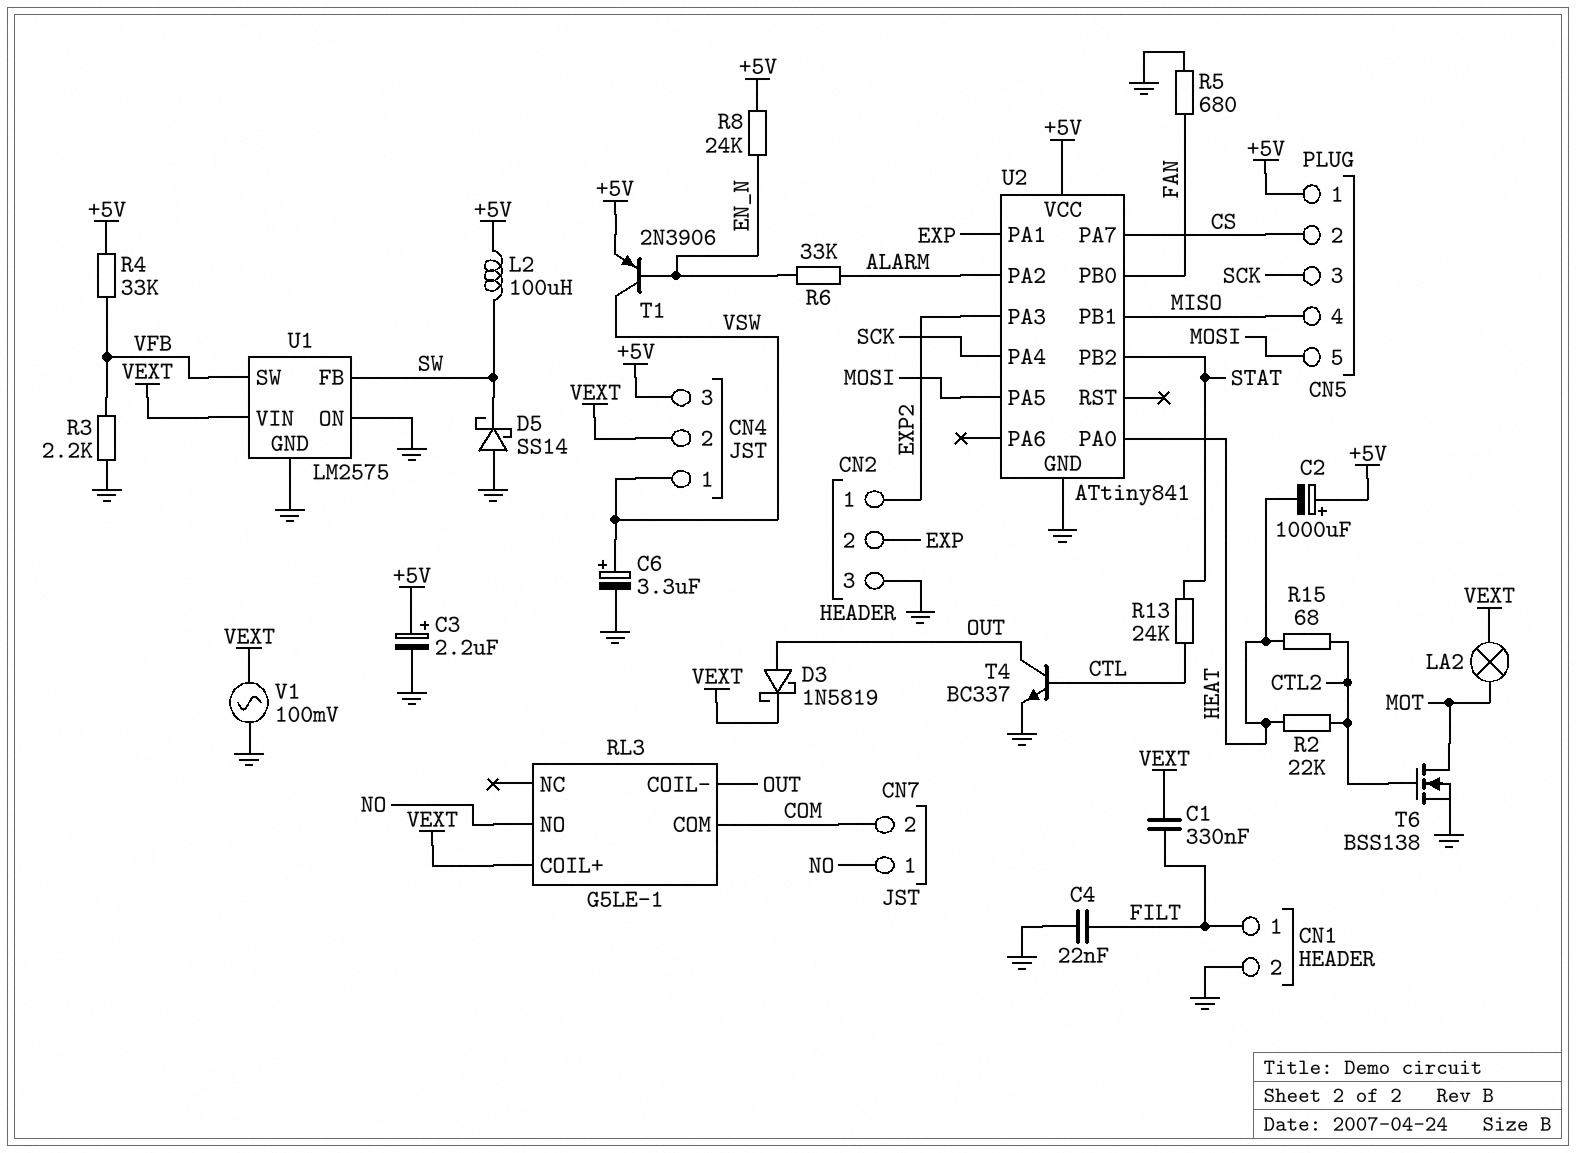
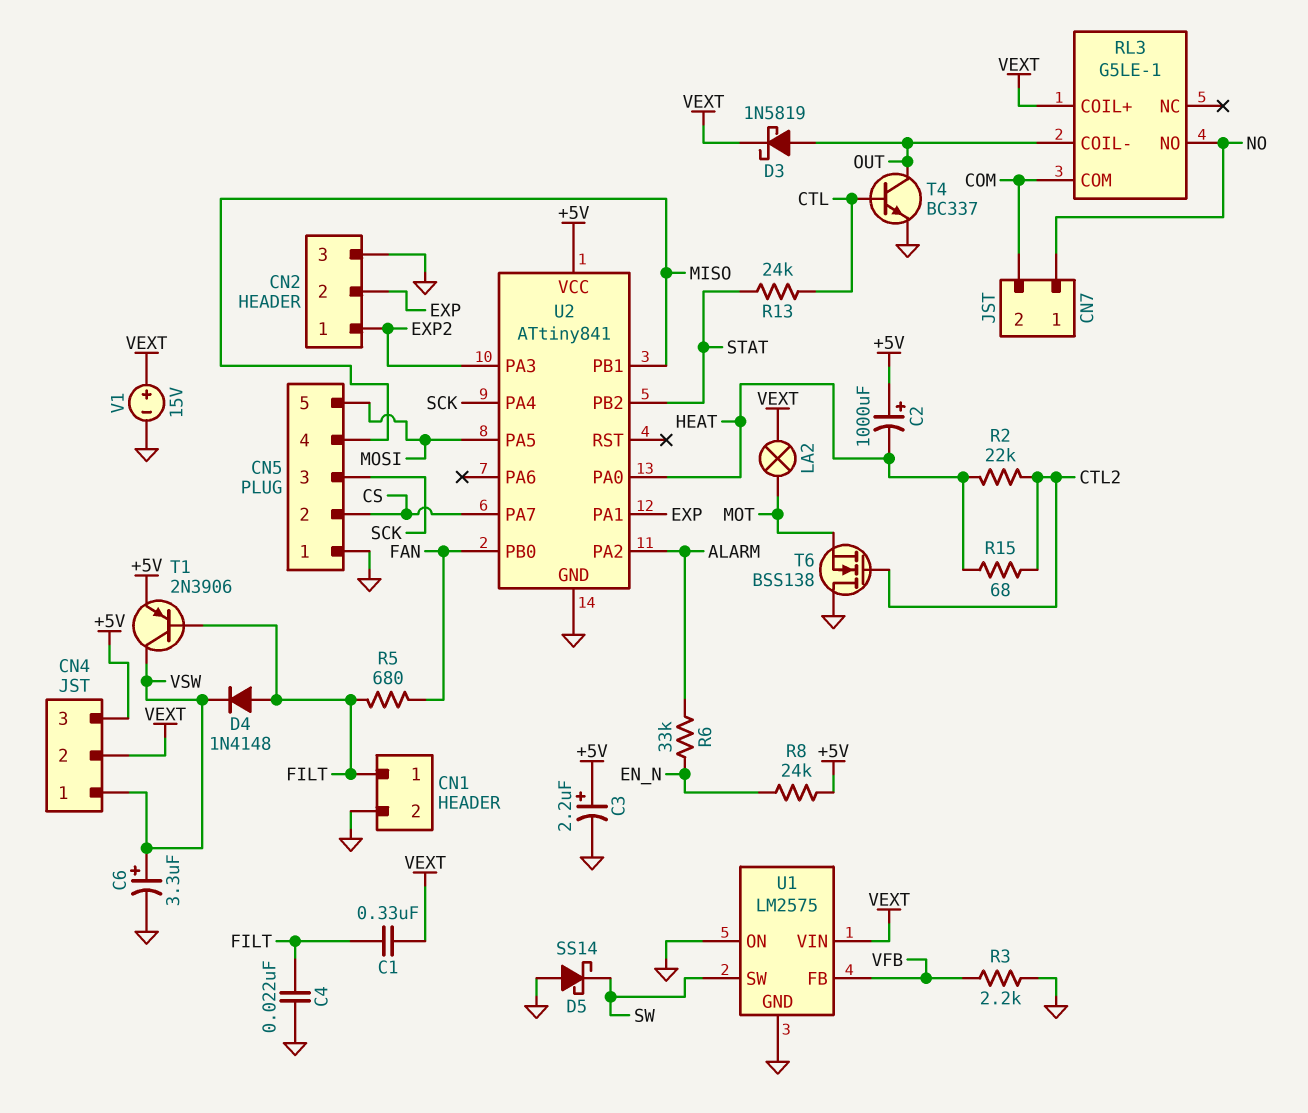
CN5 pin 1: +5V -> GND
D4: none -> diode 1N4148 (A FILT, K VSW)
L2: 100uH (+5V, SW) -> none
R4: 33k (+5V, VFB) -> none
R5: 680 (FAN, GND) -> 680 (FAN, FILT)
T1: PNP 2N3906 (B EN_N, C VSW, E +5V) -> PNP 2N3906 (B FILT, C VSW, E +5V)
T6: NMOS BSS138 (G CTL2, D MOT, S GND) -> NMOS BSS138 (G CTL2, D GND, S MOT)
U1 pin FB: SW -> VFB
U1 pin SW: VFB -> SW
V1: AC 100mV (GND, VEXT) -> 15V (plus VEXT, minus GND)

